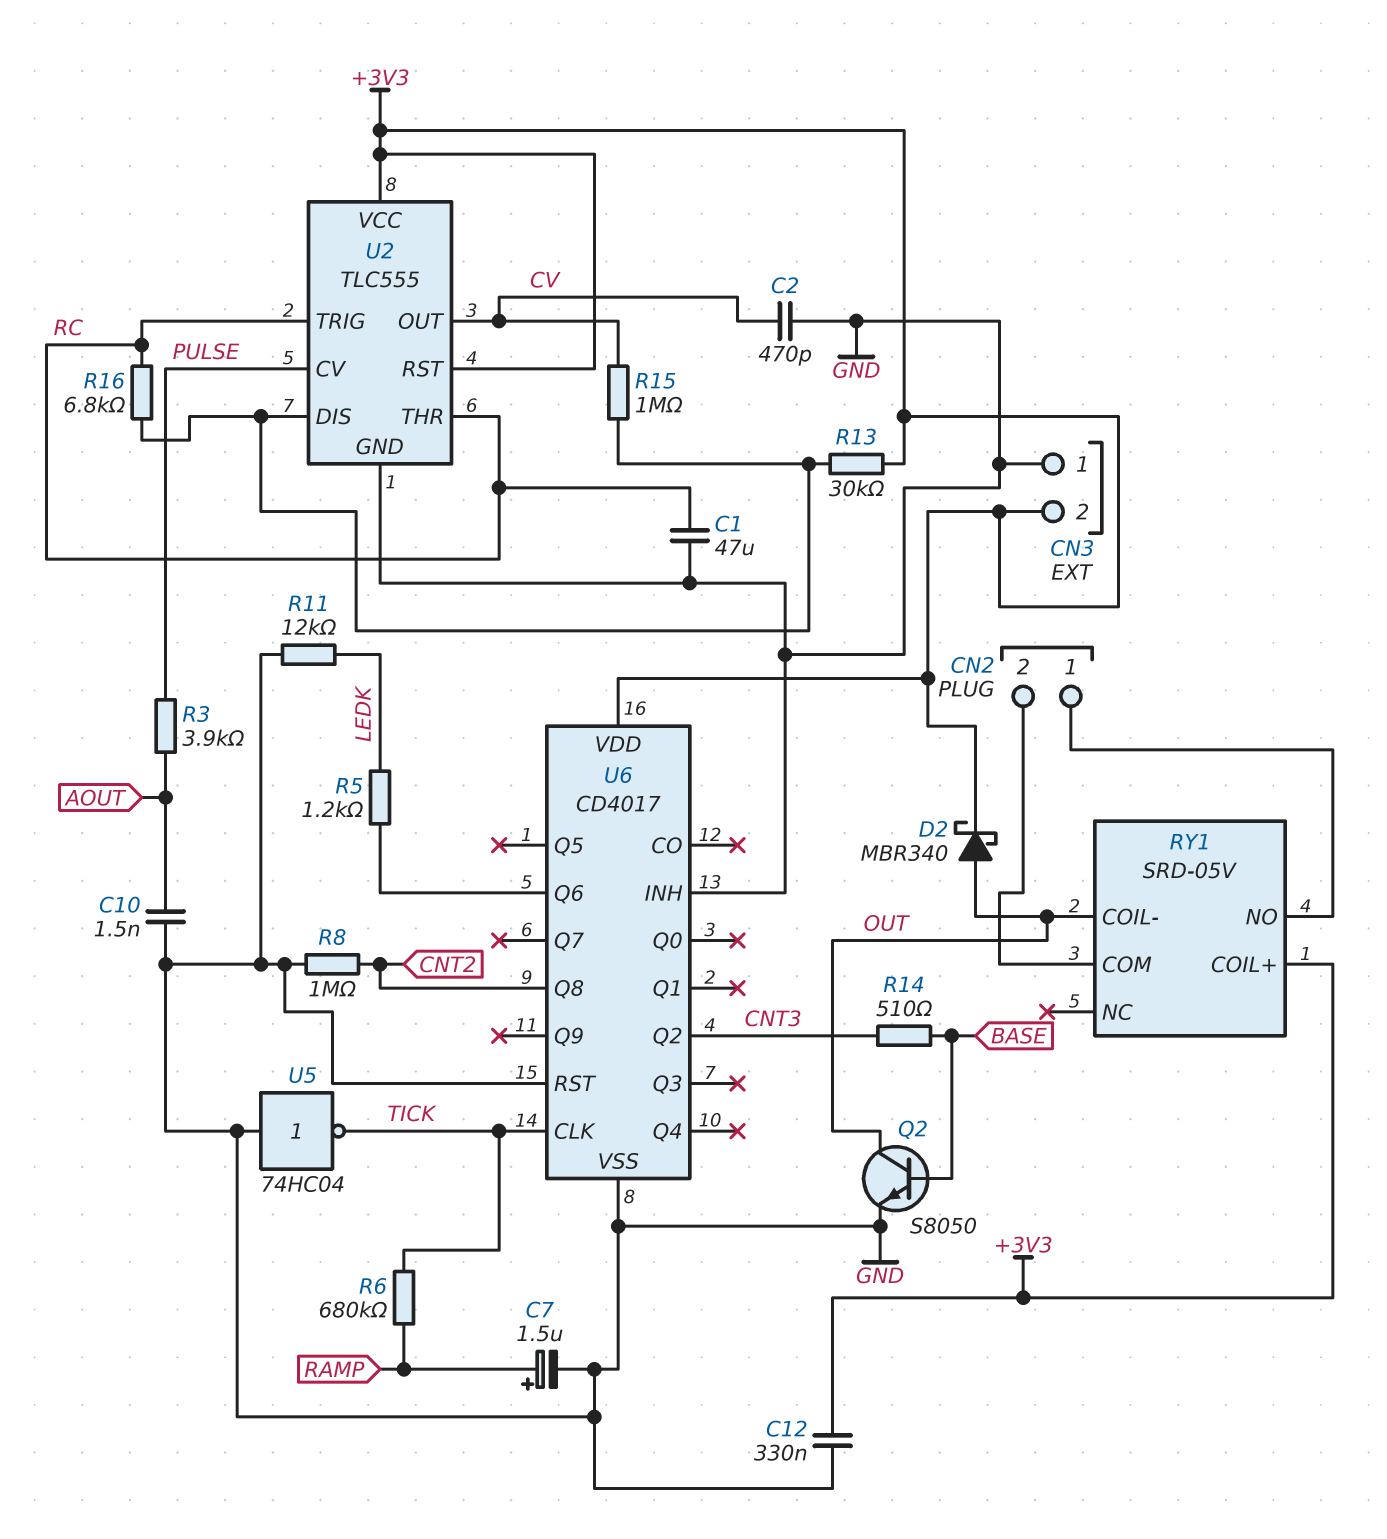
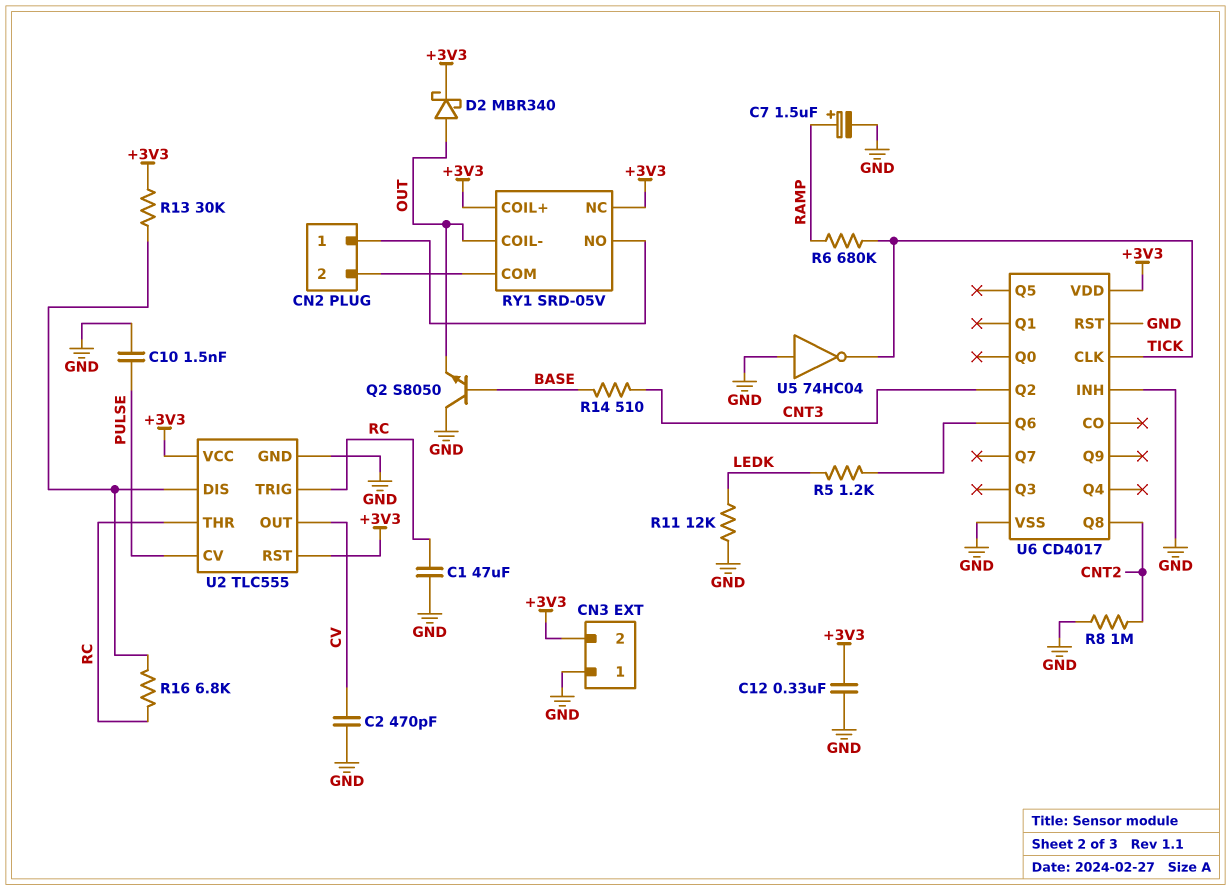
C10: 1.5nF (AOUT, GND) -> 1.5nF (GND, PULSE)
Q2: NPN S8050 (B BASE, C OUT, E GND) -> NPN S8050 (B BASE, C GND, E OUT)
R3: 3.9k (AOUT, PULSE) -> none
R15: 1M (CV, U2/DIS) -> none
RY1 pin NC: none -> +3V3

